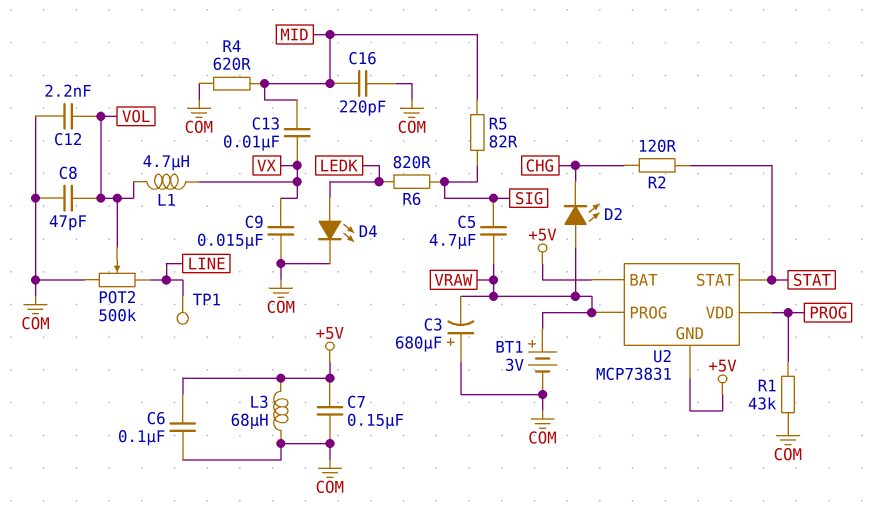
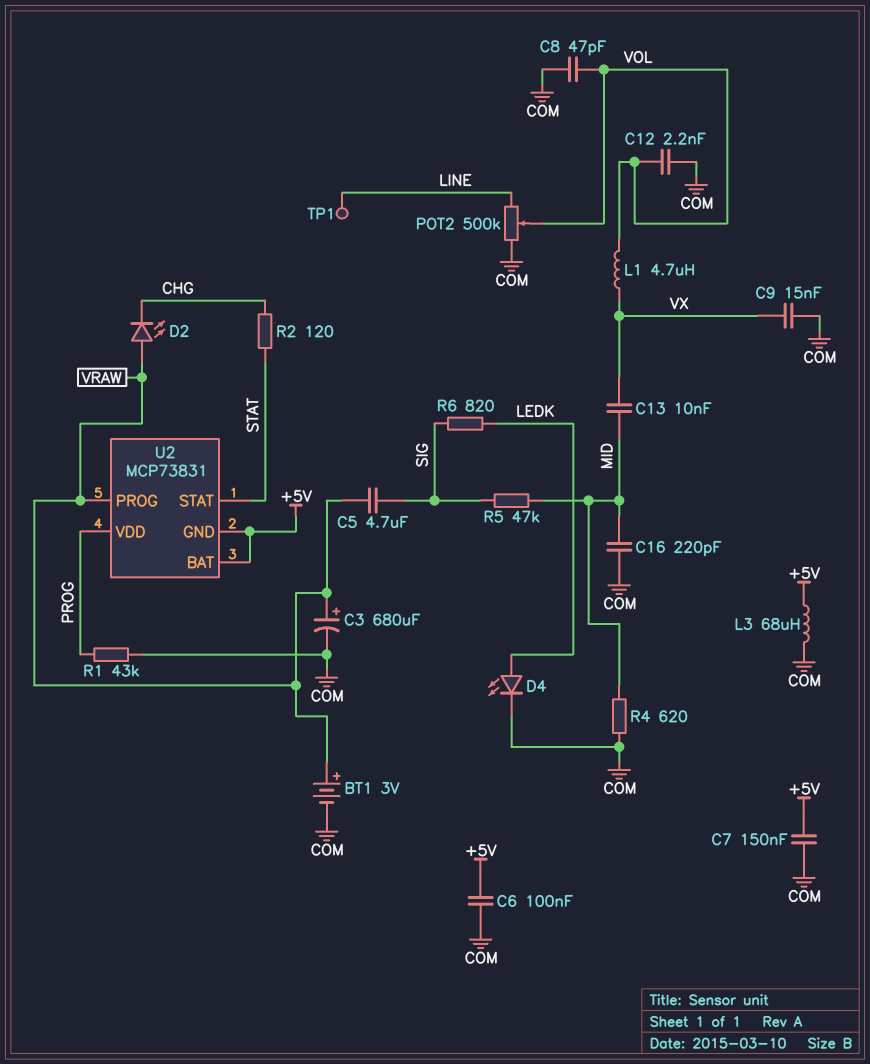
C3: 680uF (plus COM, minus VRAW) -> 680uF (plus VRAW, minus COM)
R5: 82 (MID, SIG) -> 47k (MID, SIG)

